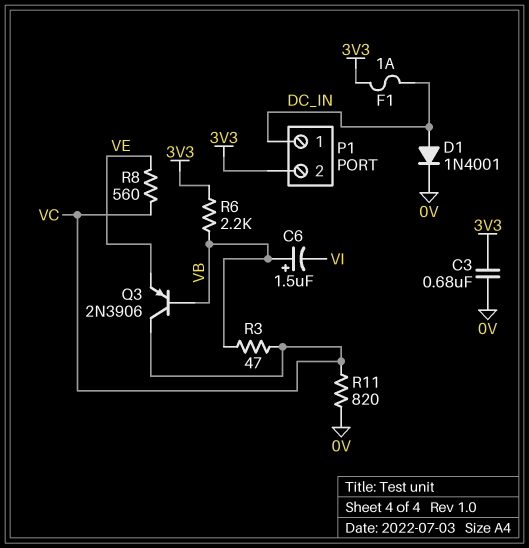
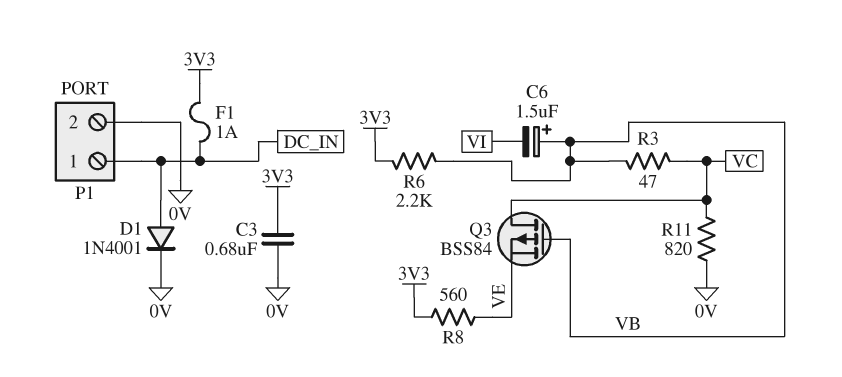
P1 pin 2: 3V3 -> 0V
Q3: PNP 2N3906 (B VB, C VC, E VE) -> PMOS BSS84 (G VB, D VC, S VE)
R8: 560 (VC, VE) -> 560 (3V3, VE)

